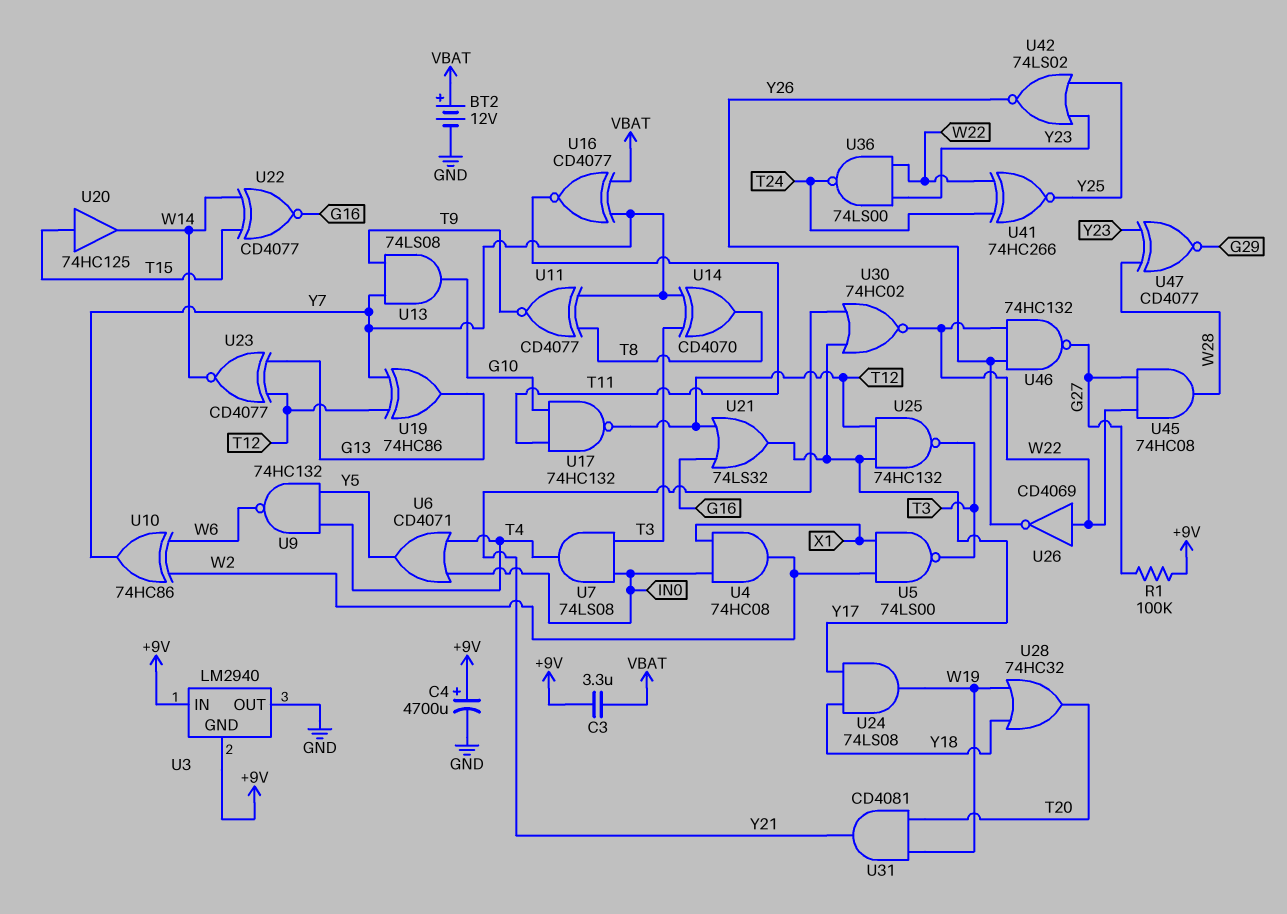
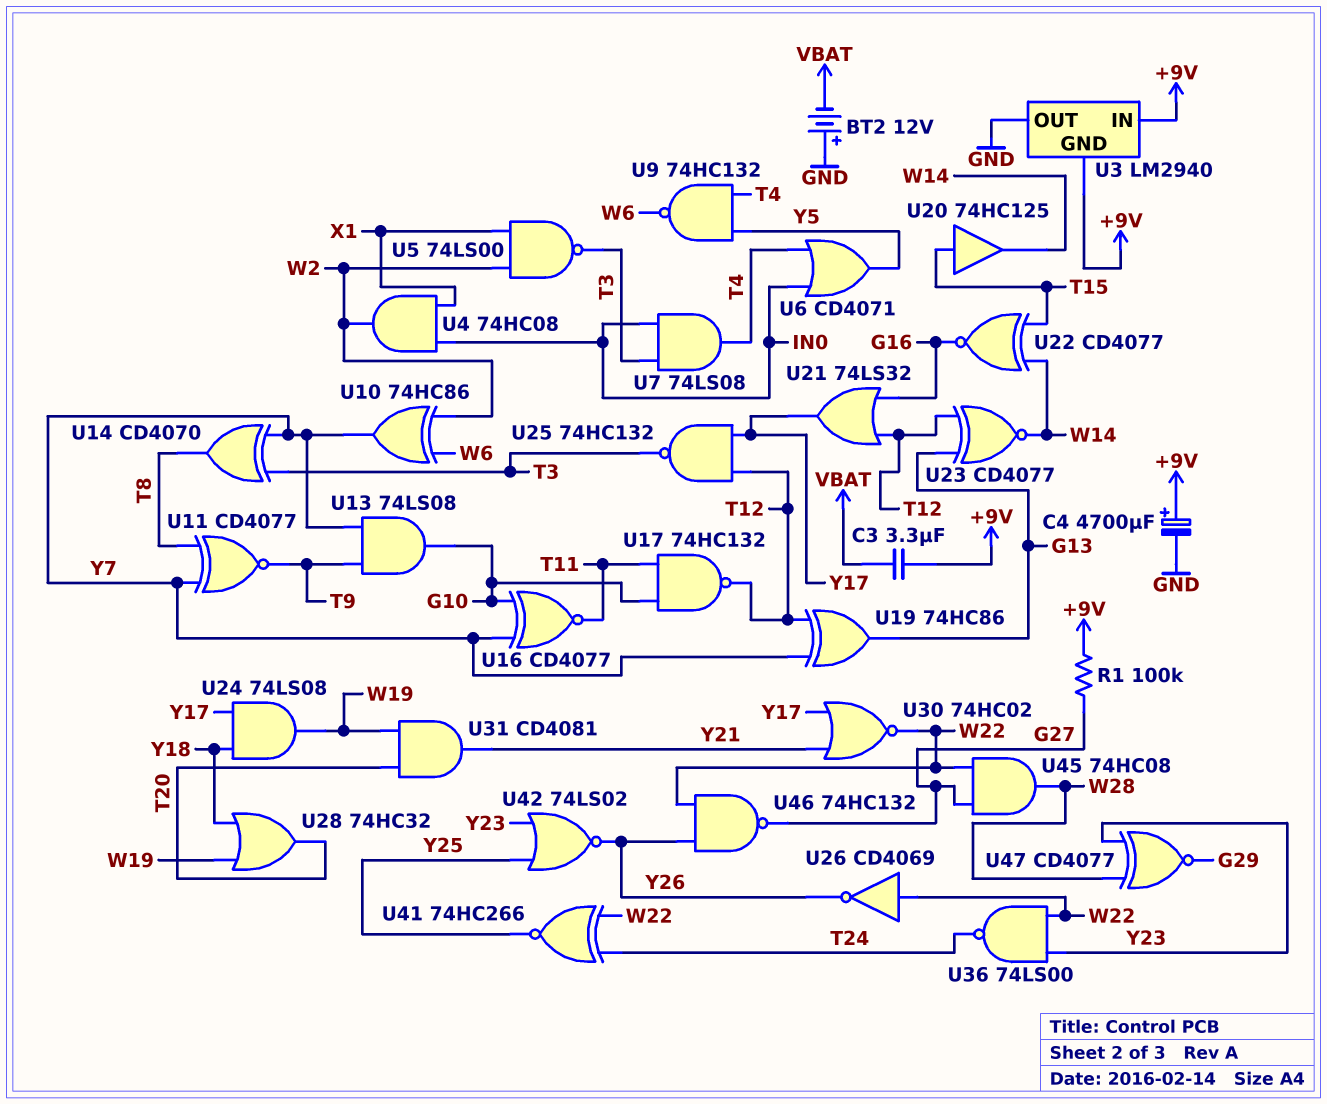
BT2: 12V (plus VBAT, minus GND) -> 12V (plus GND, minus VBAT)
U16: XNOR CD4077 (in VBAT, in Y7, out T11) -> XNOR CD4077 (in G10, in Y7, out T11)

